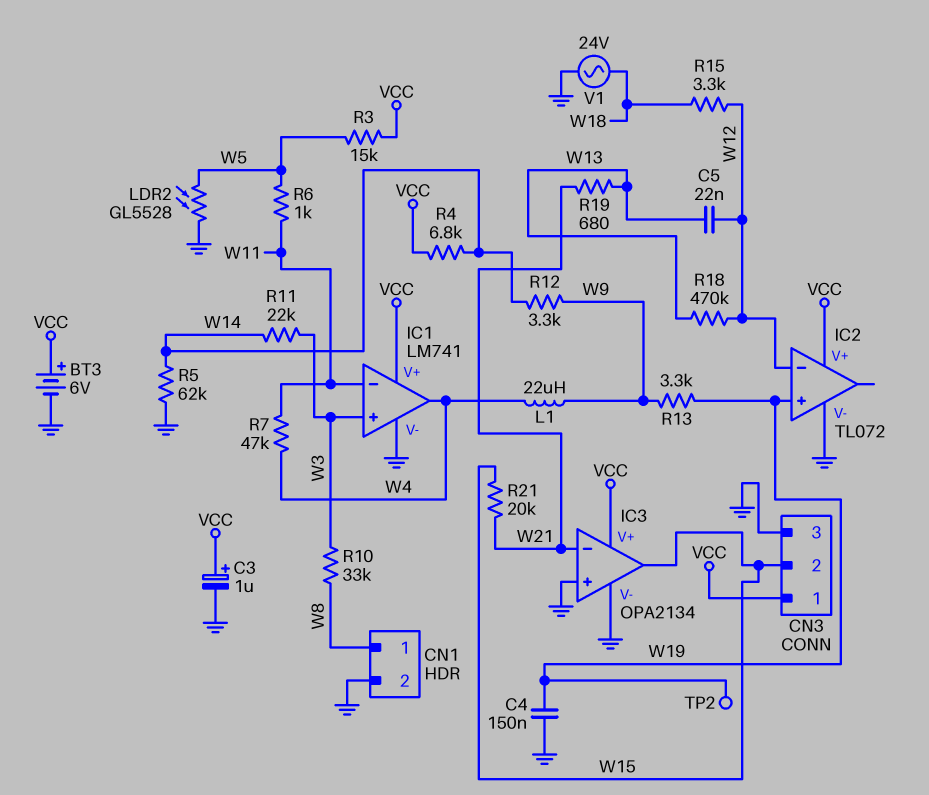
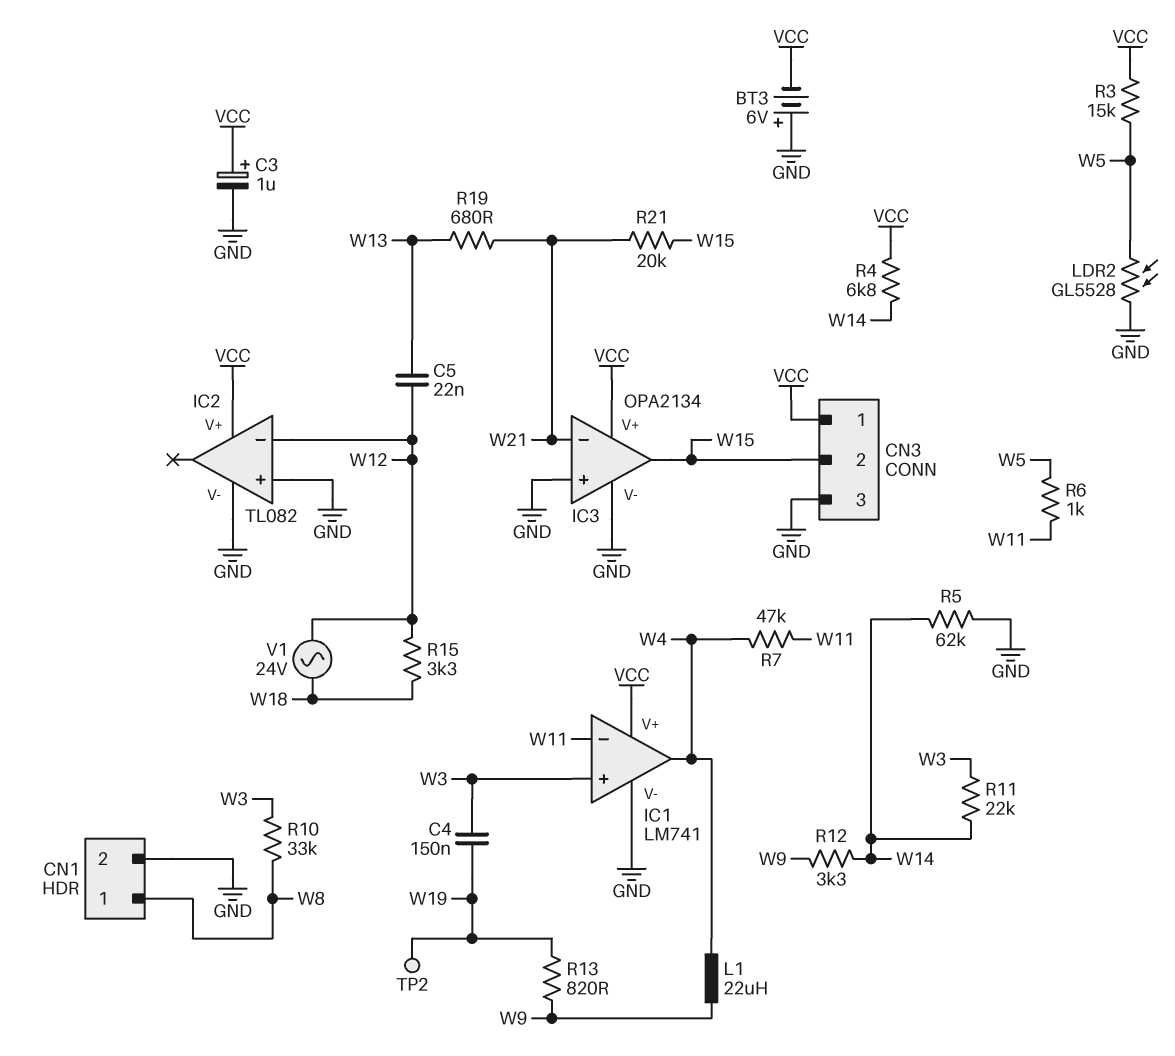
BT3: 6V (plus VCC, minus GND) -> 6V (plus GND, minus VCC)
C4: 150nF (GND, W19) -> 150nF (W3, W19)
IC2: TL072 -> TL082
IC2 pin in+: W19 -> GND
R13: 3.3k (W9, W19) -> 820 (W9, W19)
R18: 470k (W12, W13) -> none
V1: AC 24V (GND, W18) -> AC 24V (W12, W18)

